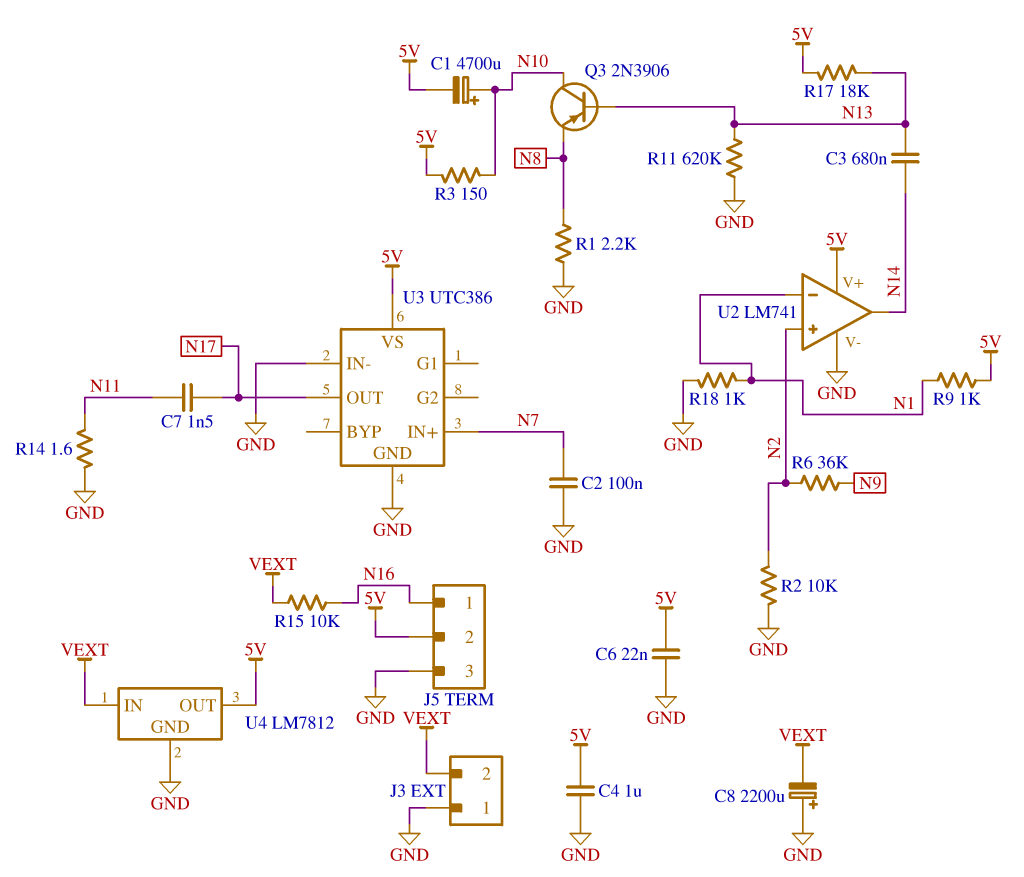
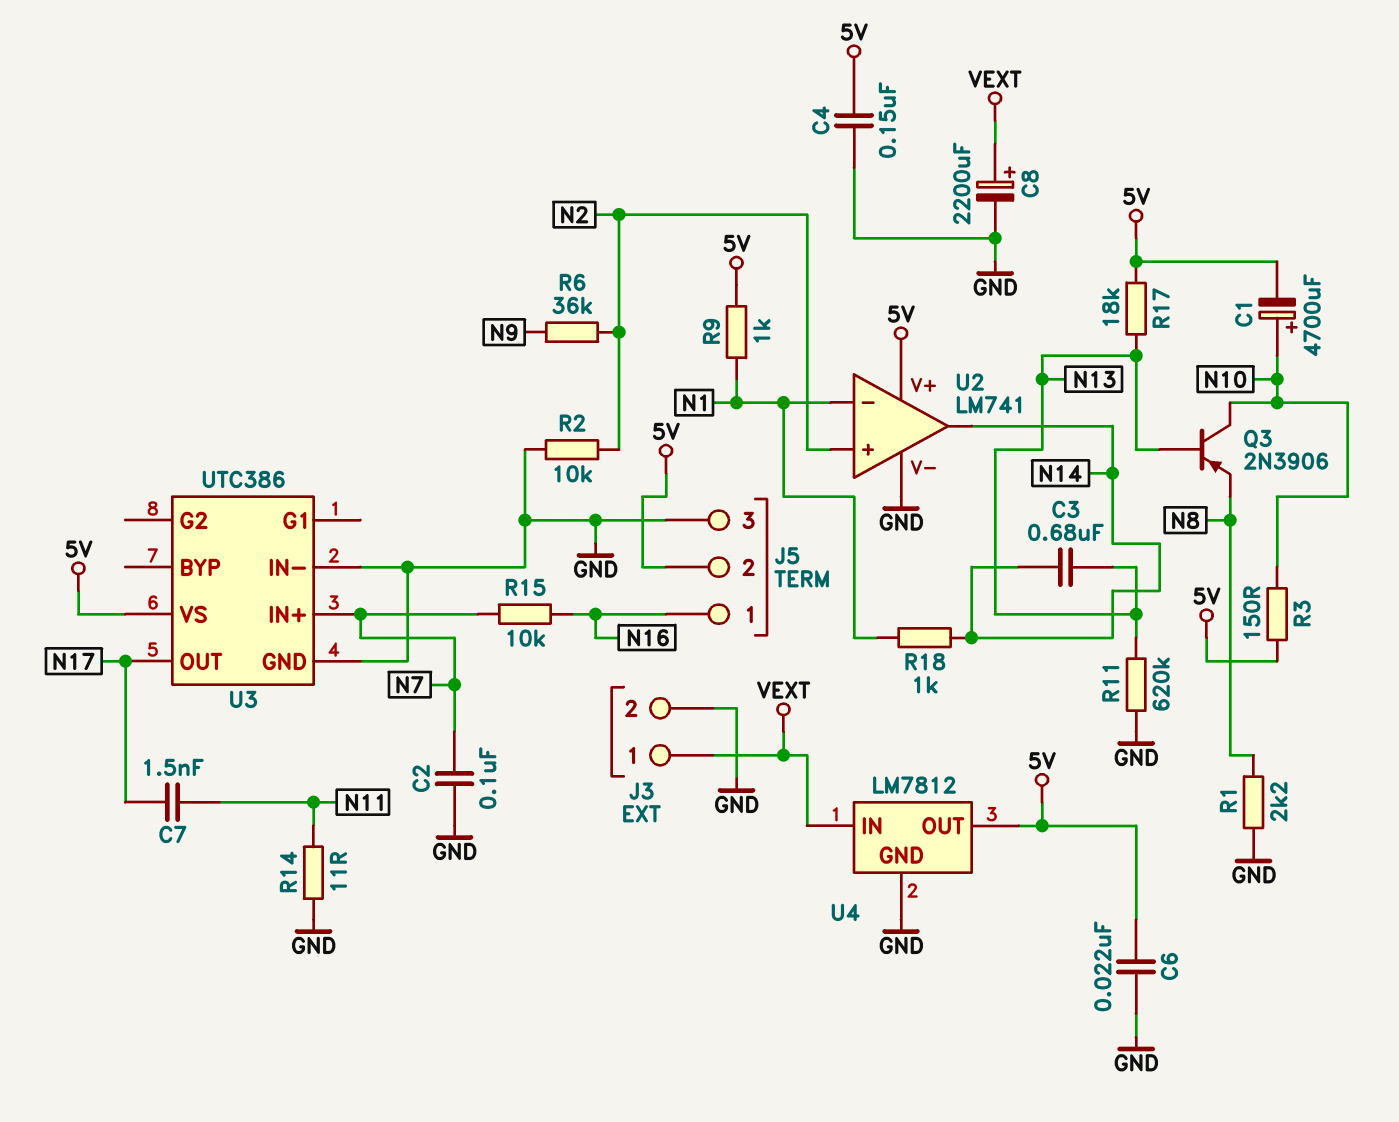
C4: 1uF (5V, GND) -> 150nF (5V, GND)
C8: 2200uF (plus GND, minus VEXT) -> 2200uF (plus VEXT, minus GND)
J3 pin 1: GND -> VEXT
J3 pin 2: VEXT -> GND
R14: 1.6 (GND, N11) -> 11 (GND, N11)
R15: 10k (N16, VEXT) -> 10k (N7, N16)
R18: 1k (GND, N1) -> 1k (N1, N14)

